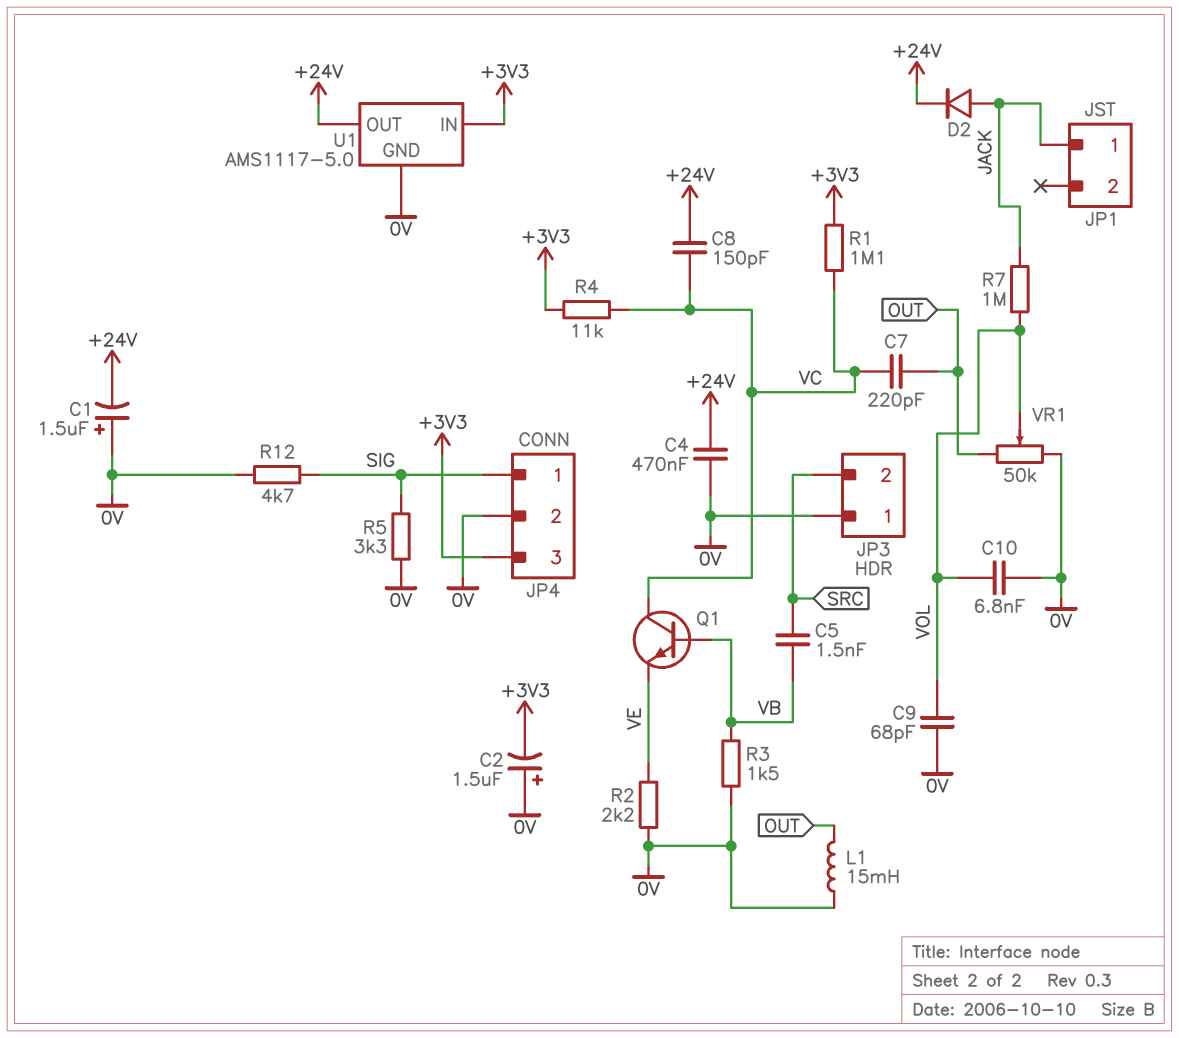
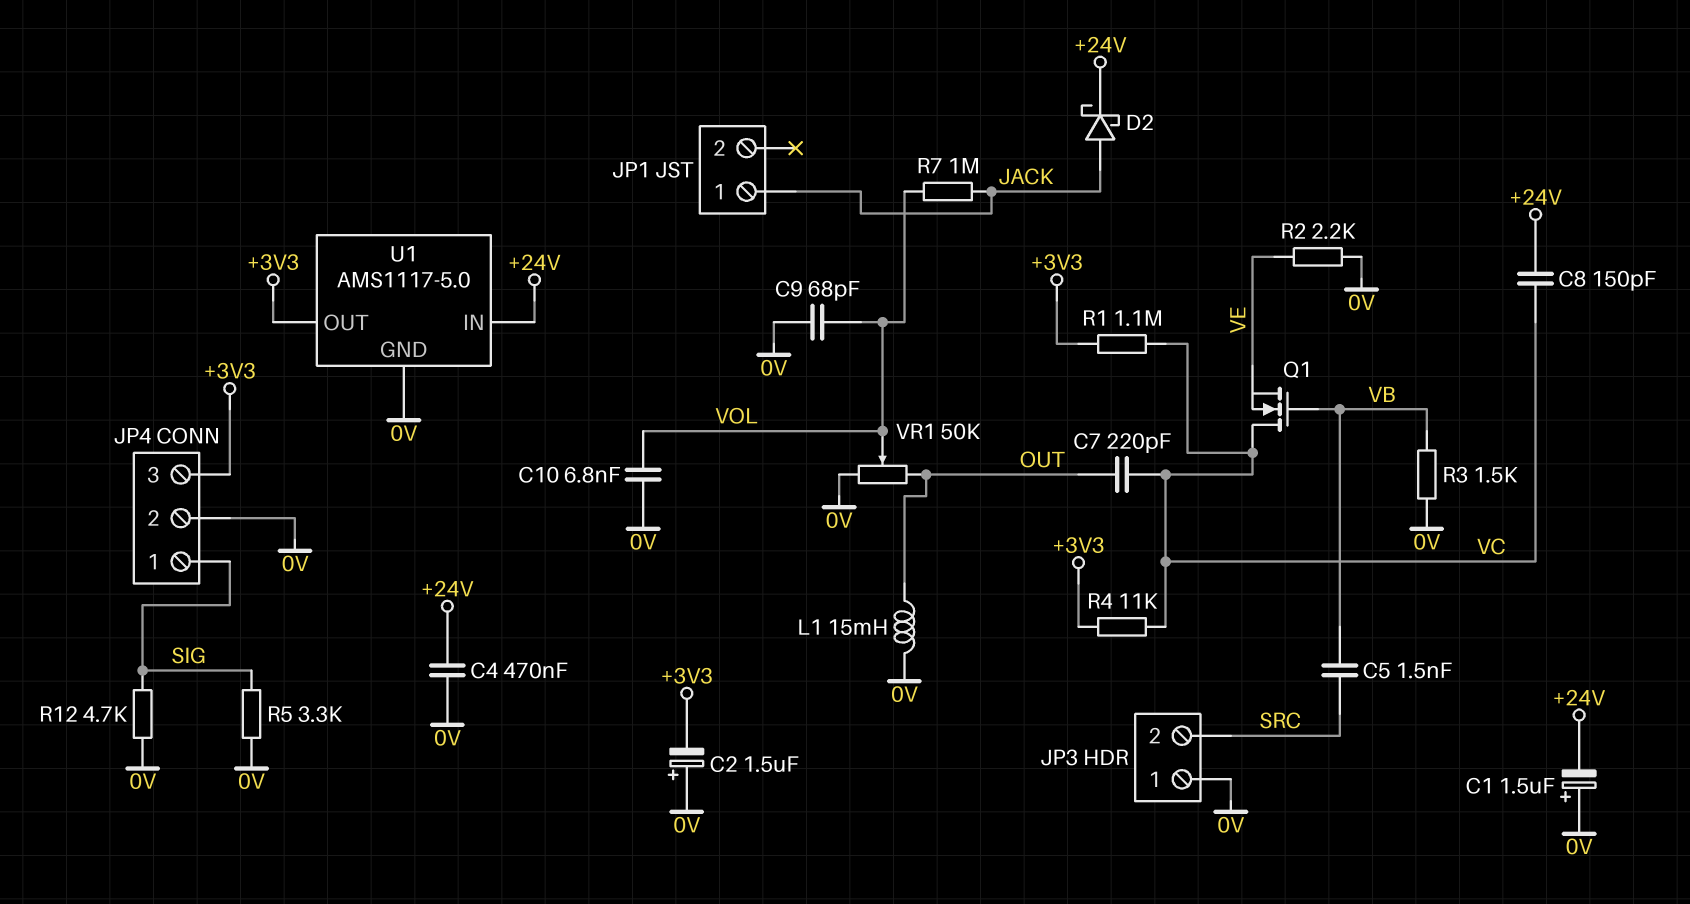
D2: diode (A JACK, K +24V) -> schottky (A JACK, K +24V)
Q1: NPN (B VB, C VC, E VE) -> NMOS (G VB, D VC, S VE)
U1 pin IN: +3V3 -> +24V
U1 pin OUT: +24V -> +3V3

